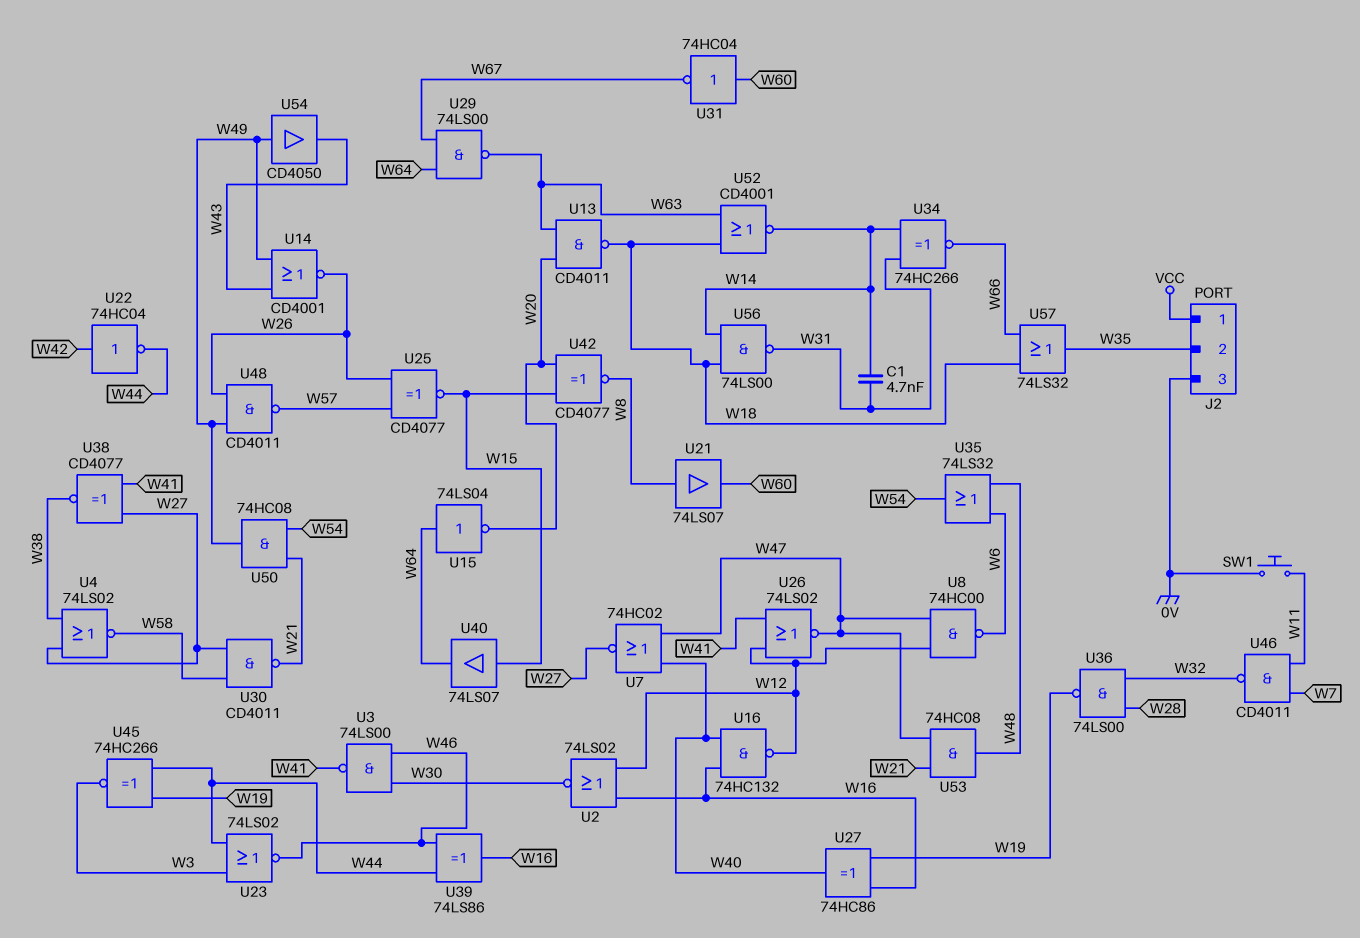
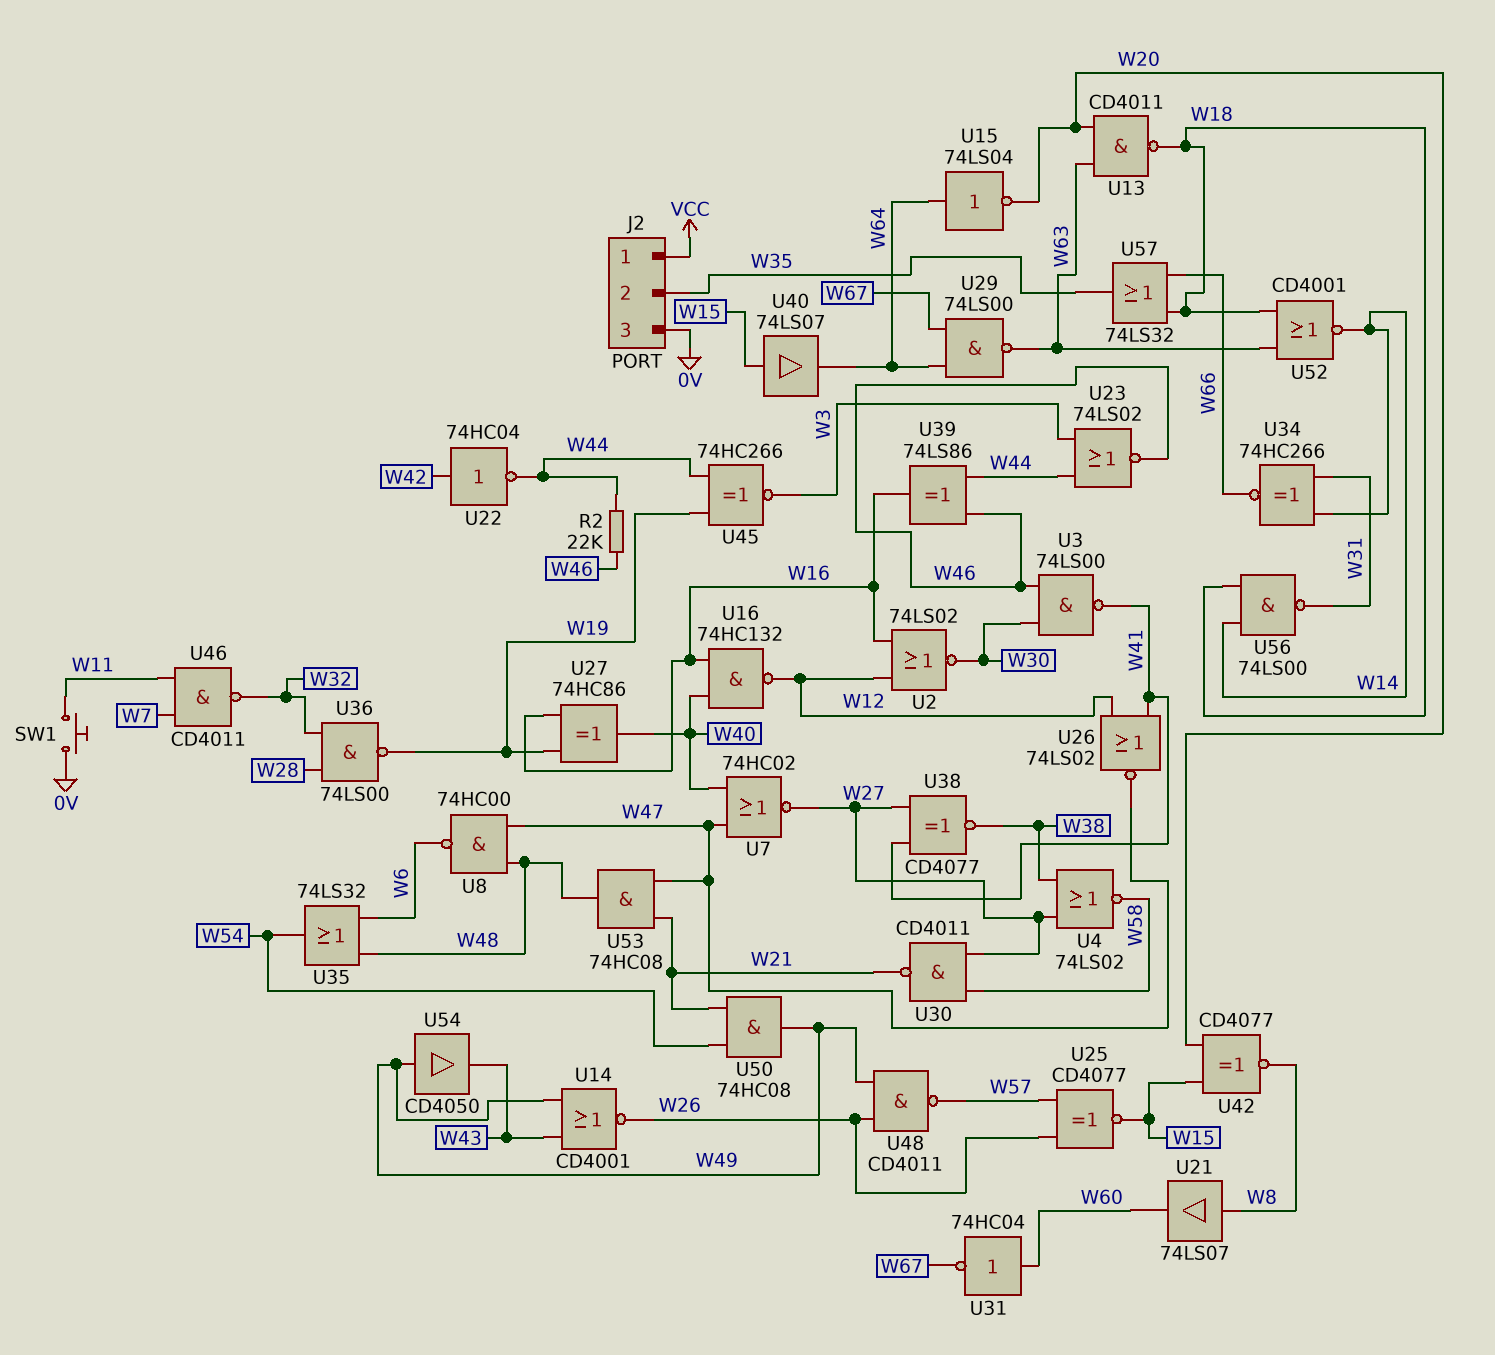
C1: 4.7nF (W14, W31) -> none
R2: none -> 22k (W44, W46)
U8: NAND 74HC00 (in W12, in W47, out W6) -> NAND 74HC00 (in W47, in W48, out W6)

